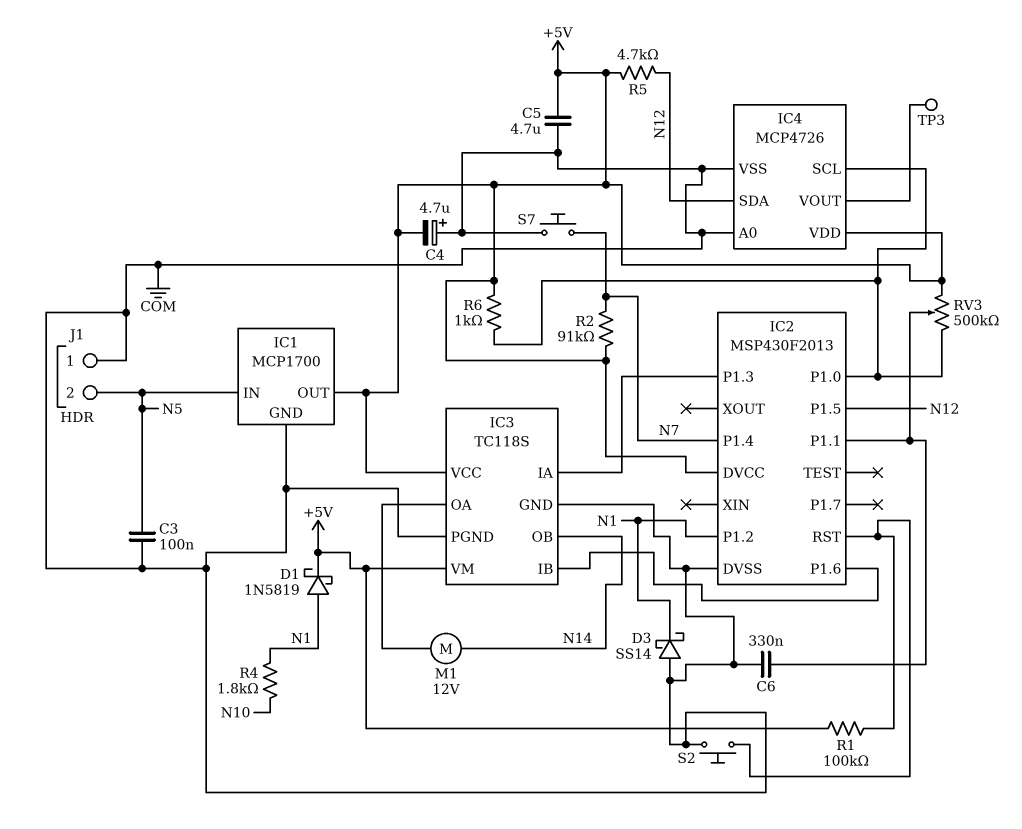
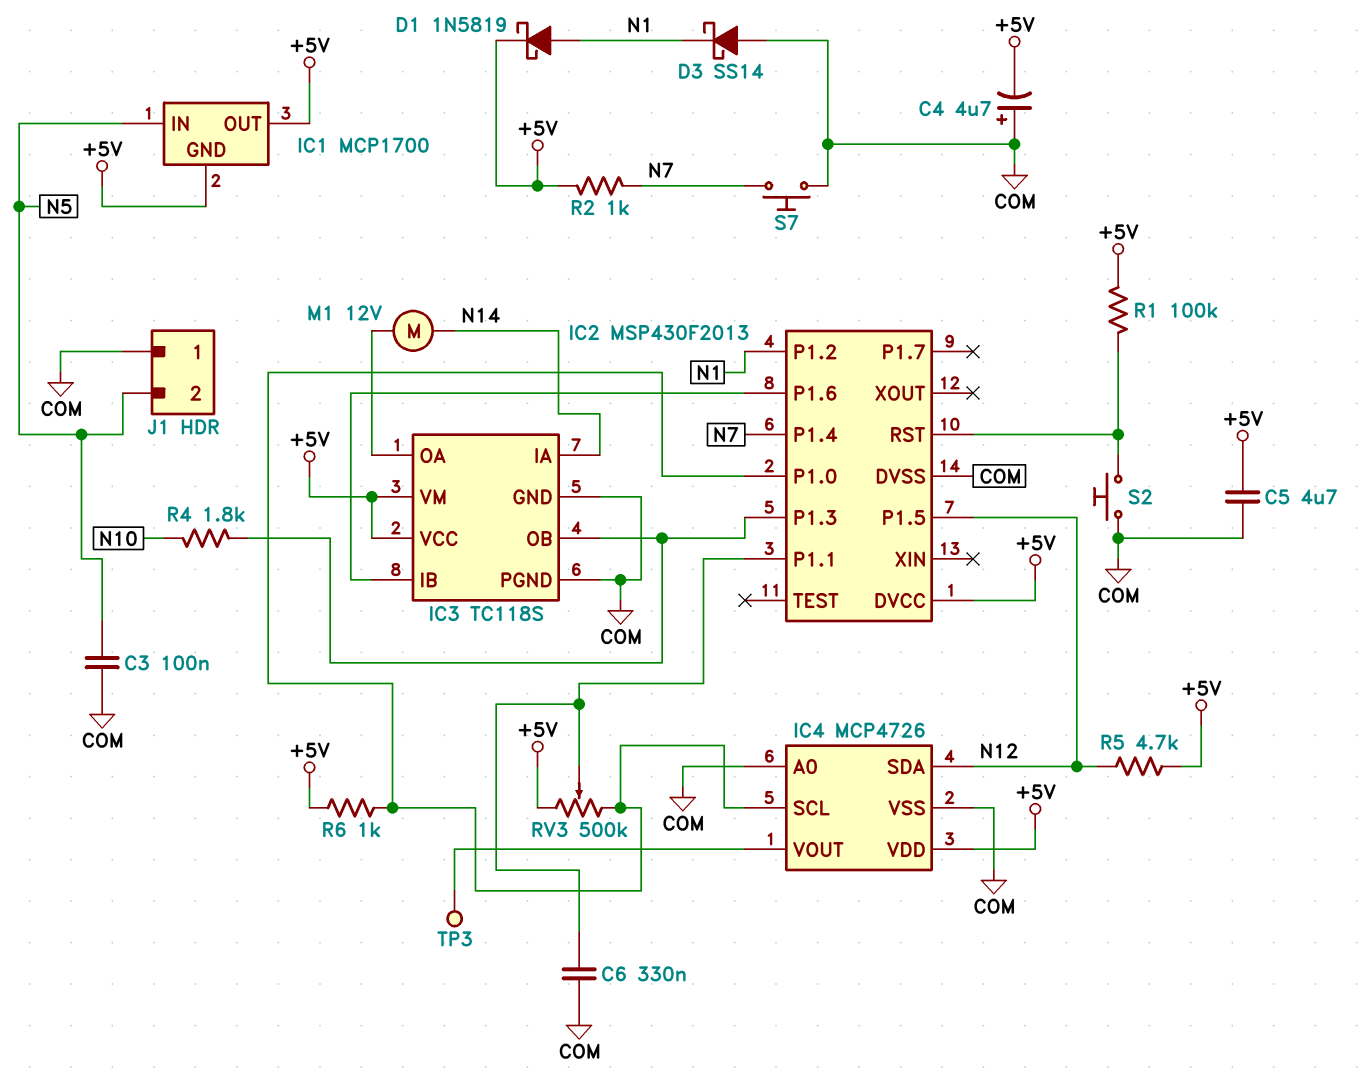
IC1 pin GND: COM -> +5V
IC3 pin IA: IC2/P1.3 -> N14
IC3 pin OB: N14 -> IC2/P1.3
R2: 91k (+5V, N7) -> 1k (+5V, N7)
R4: 1.8k (N1, N10) -> 1.8k (IC2/P1.3, N10)

